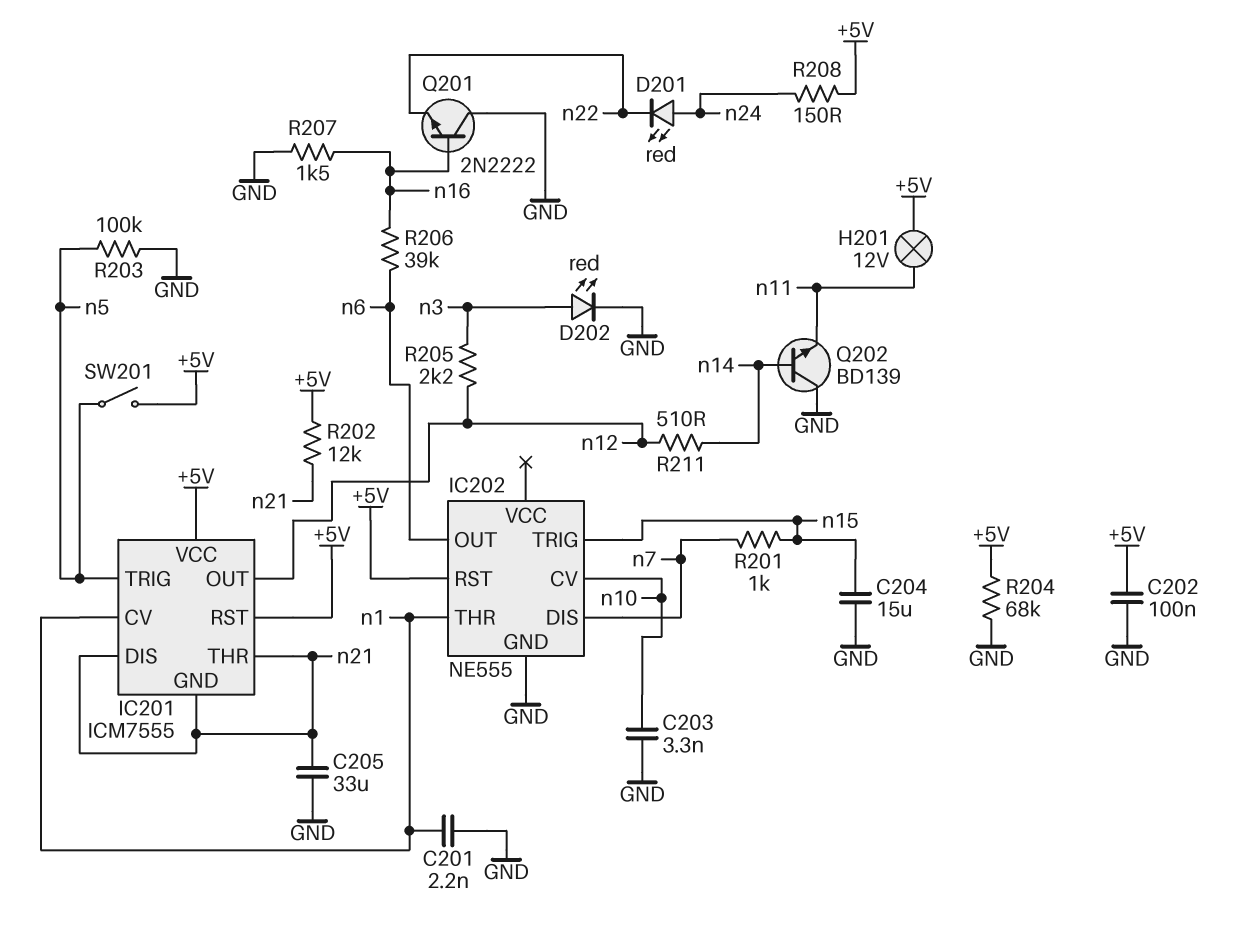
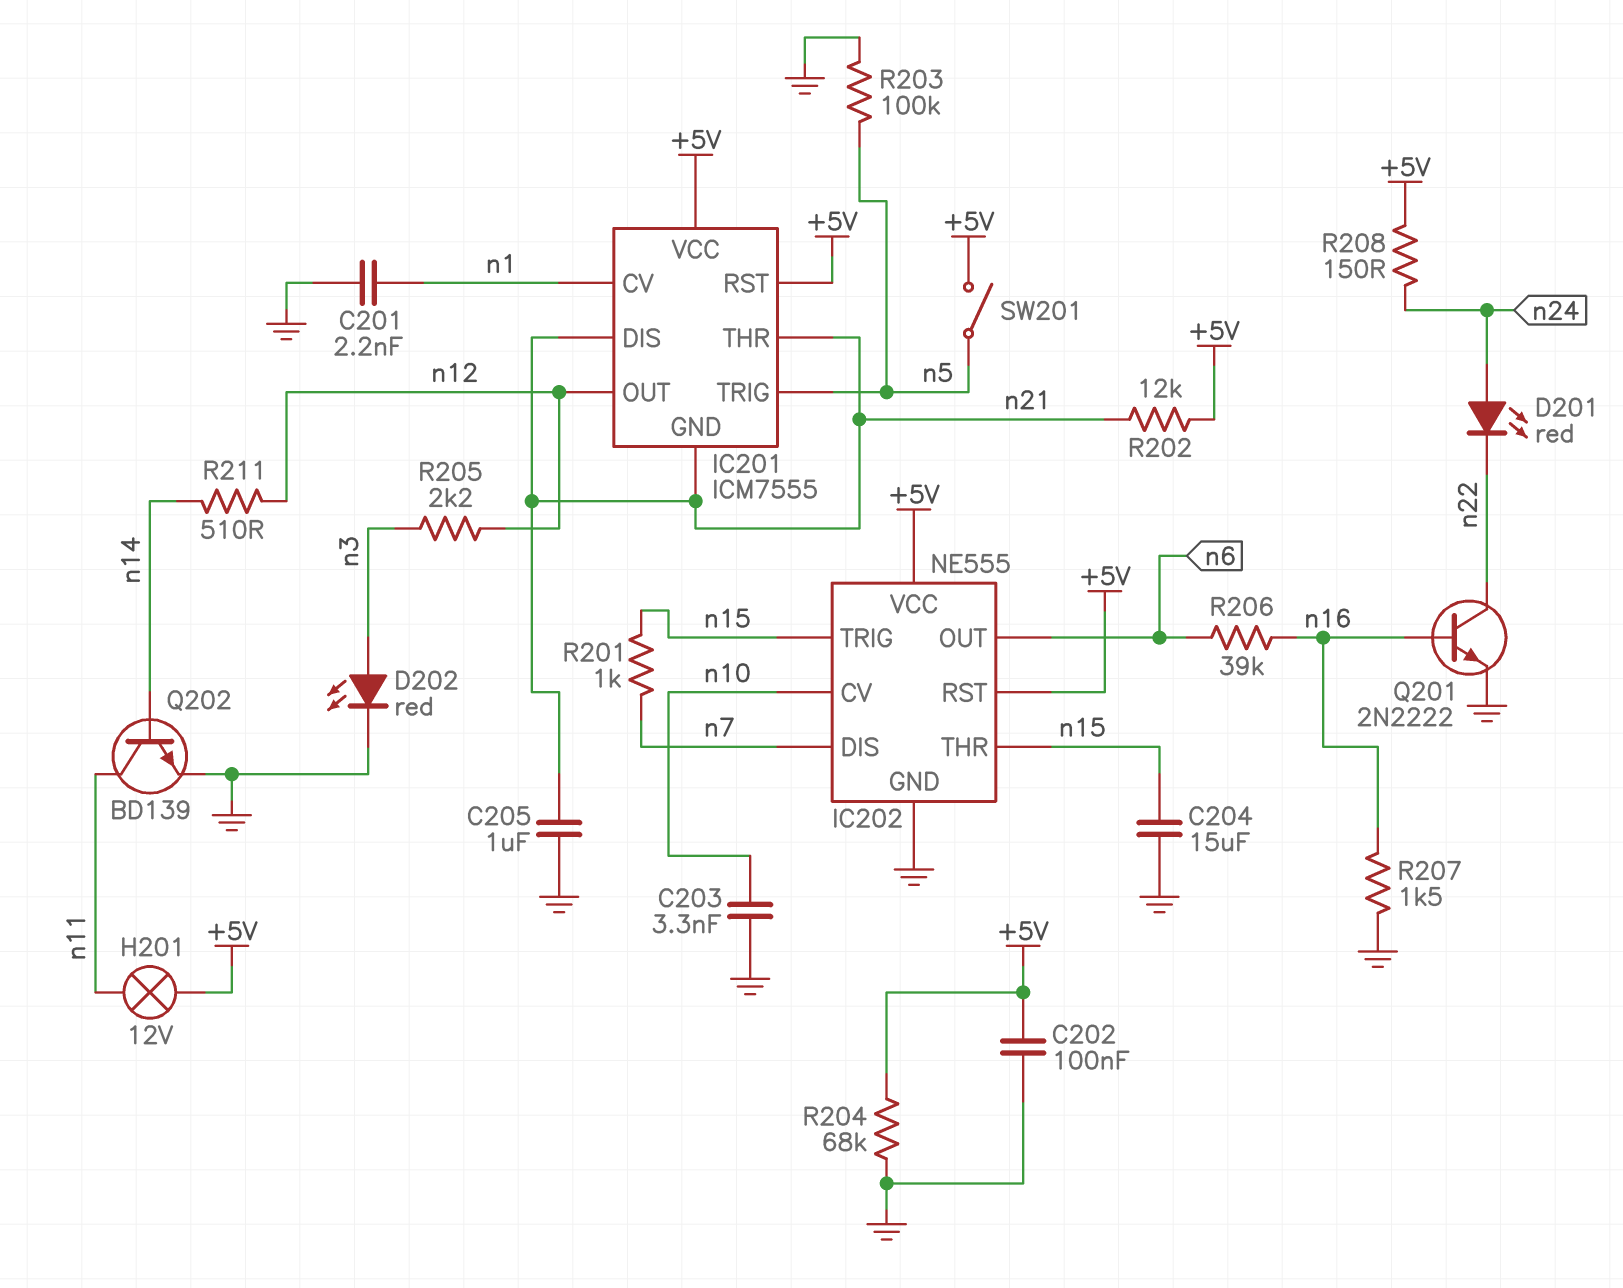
C205: 33uF (GND, n21) -> 1uF (GND, n21)
IC202 pin THR: n1 -> n15
IC202 pin VCC: none -> +5V
Q201: NPN 2N2222 (B n16, C GND, E n22) -> NPN 2N2222 (B n16, C n22, E GND)
Q202: NPN BD139 (B n14, C GND, E n11) -> NPN BD139 (B n14, C n11, E GND)

